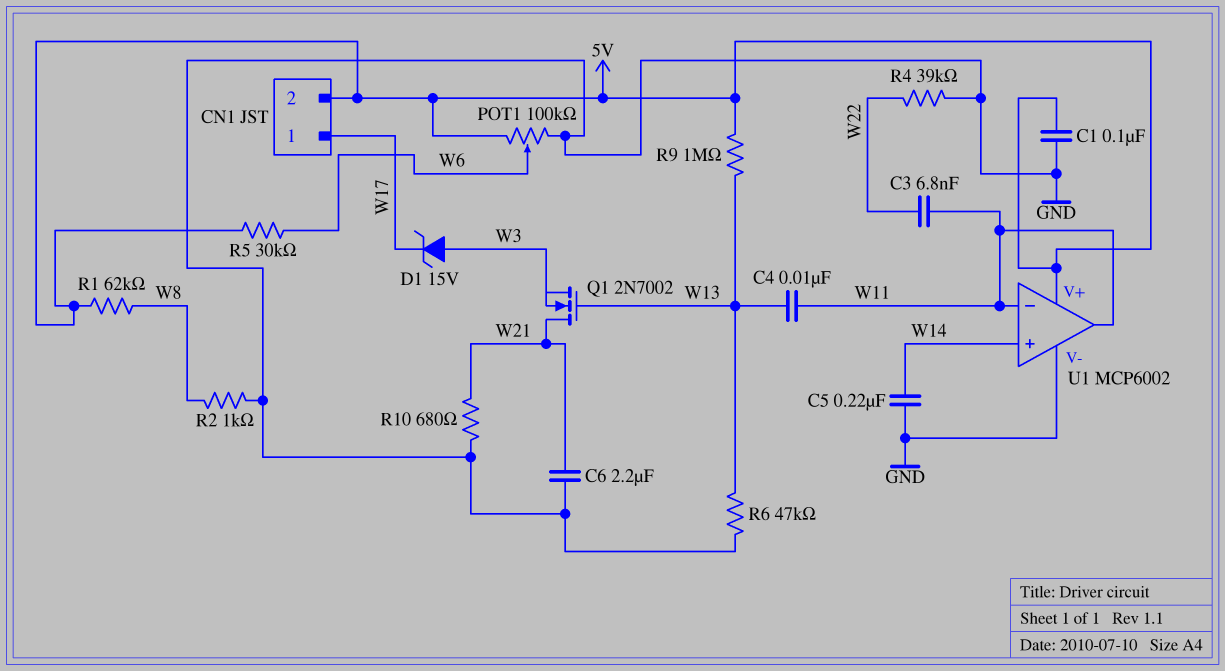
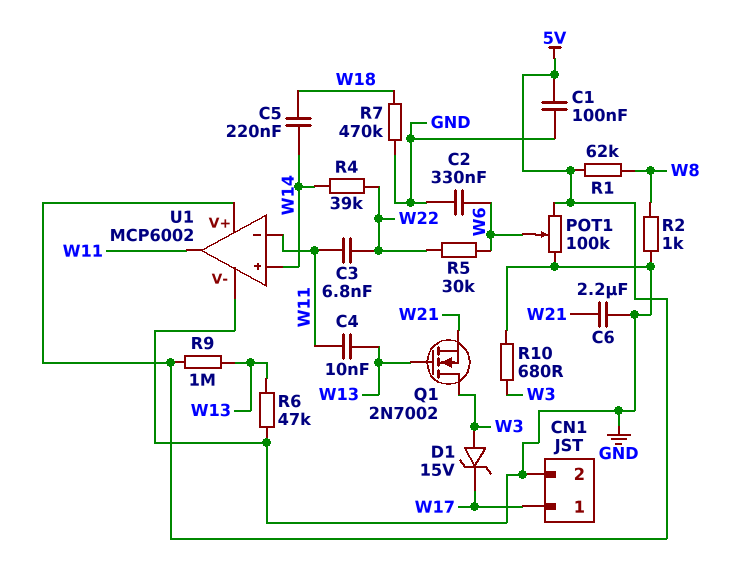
C2: none -> 330nF (GND, W6)
C5: 220nF (GND, W14) -> 220nF (W14, W18)
CN1 pin 2: 5V -> GND
Q1: NMOS 2N7002 (G W13, D W21, S W3) -> NMOS 2N7002 (G W13, D W3, S W21)
R4: 39k (GND, W22) -> 39k (W14, W22)
R5: 30k (5V, W6) -> 30k (W6, W22)
R7: none -> 470k (GND, W18)
R10: 680 (GND, W21) -> 680 (GND, W3)

